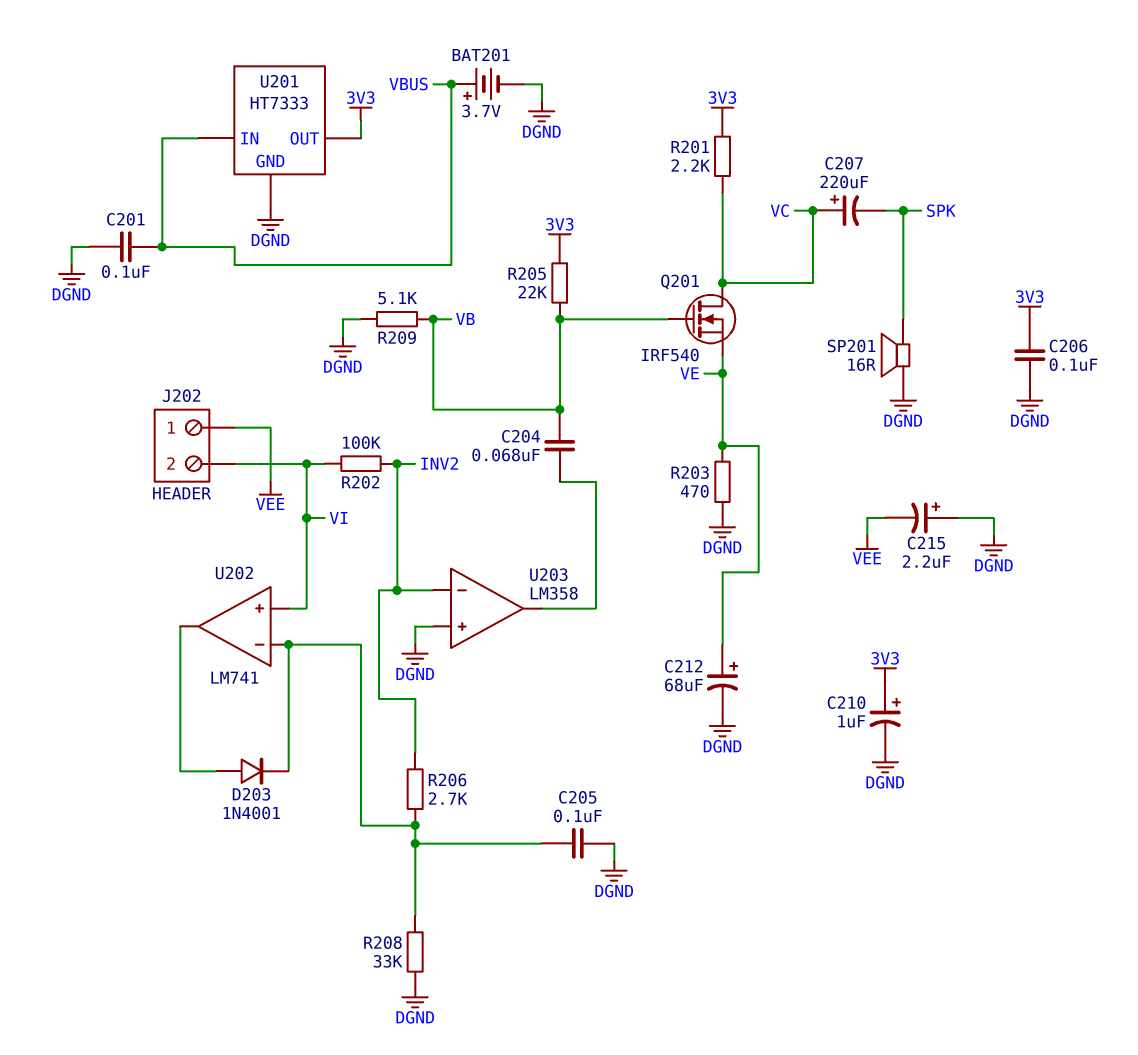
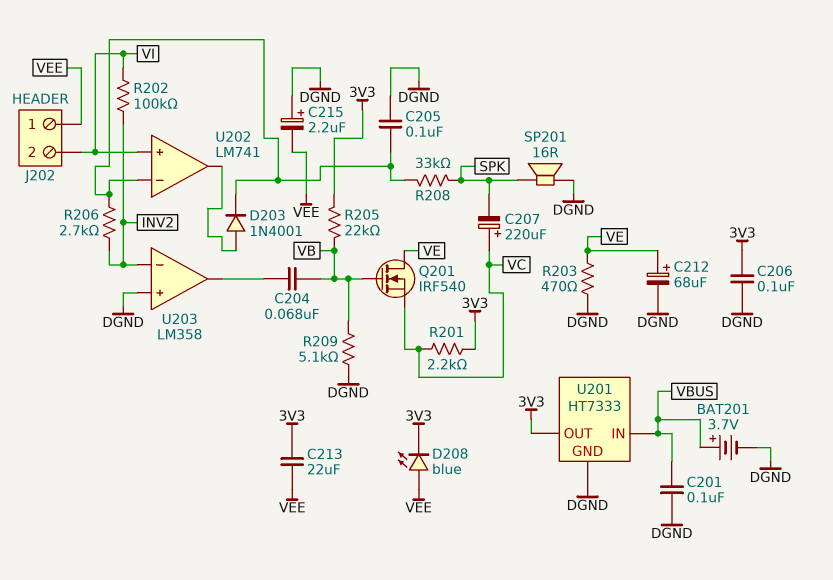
C210: 1uF (plus 3V3, minus DGND) -> none
C213: none -> 22uF (3V3, VEE)
D208: none -> LED blue (A VEE, K 3V3)
Q201: NMOS IRF540 (G VB, D VC, S VE) -> NMOS IRF540 (G VB, D VE, S VC)
R208: 33k (DGND, U202/in-) -> 33k (SPK, U202/in-)

